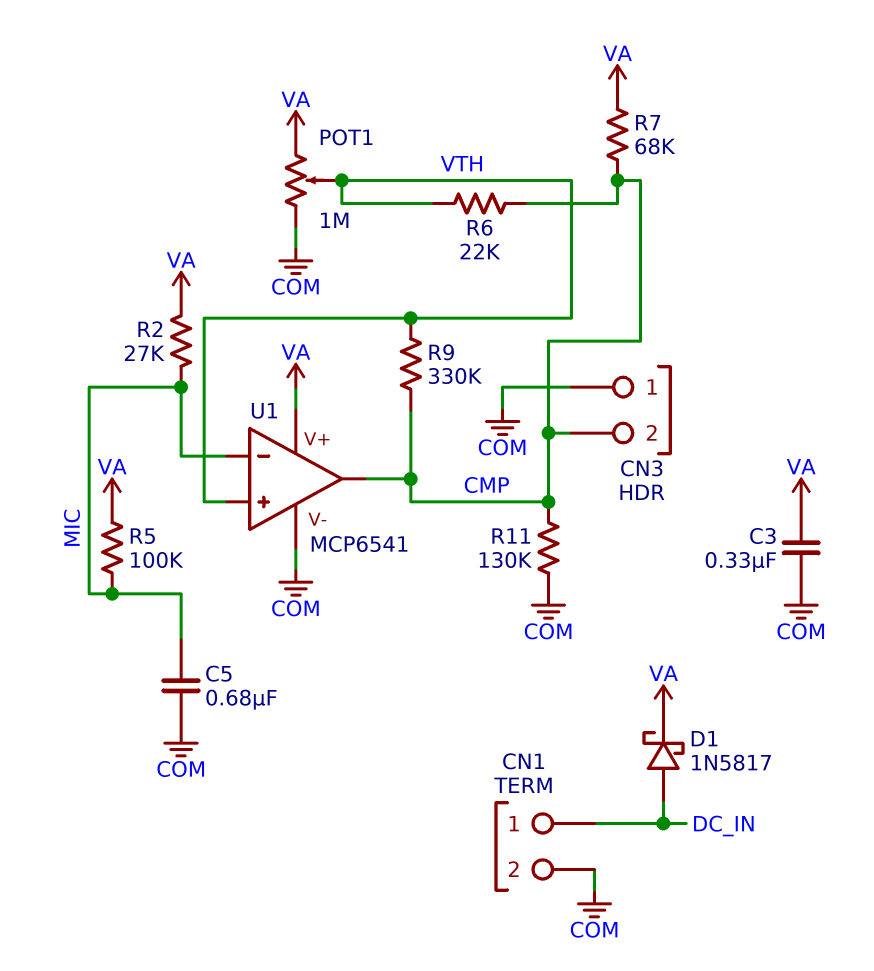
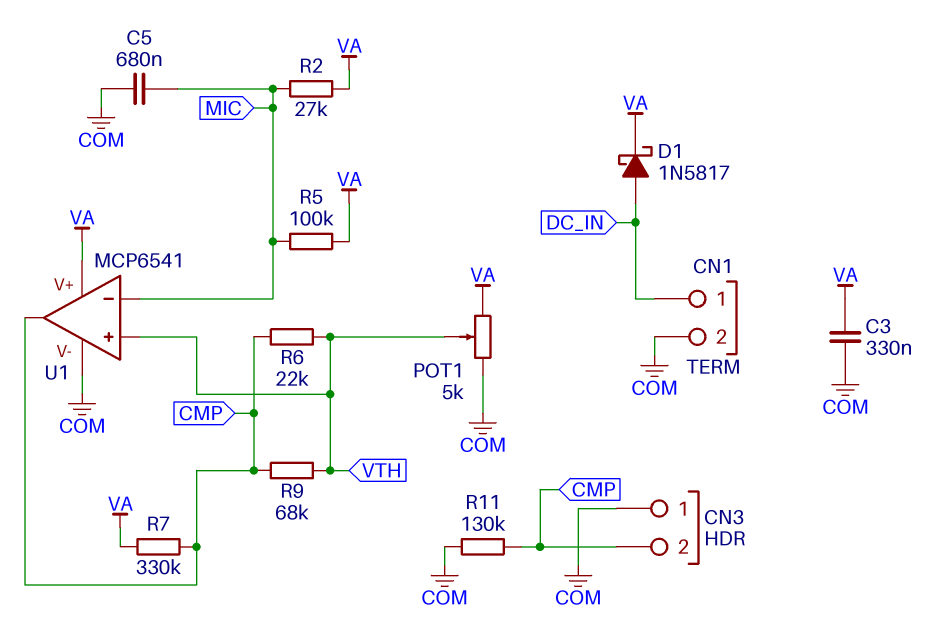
POT1: 1M (COM, VA, wiper VTH) -> 5k (COM, VA, wiper VTH)
R7: 68k (CMP, VA) -> 330k (CMP, VA)
R9: 330k (CMP, VTH) -> 68k (CMP, VTH)

